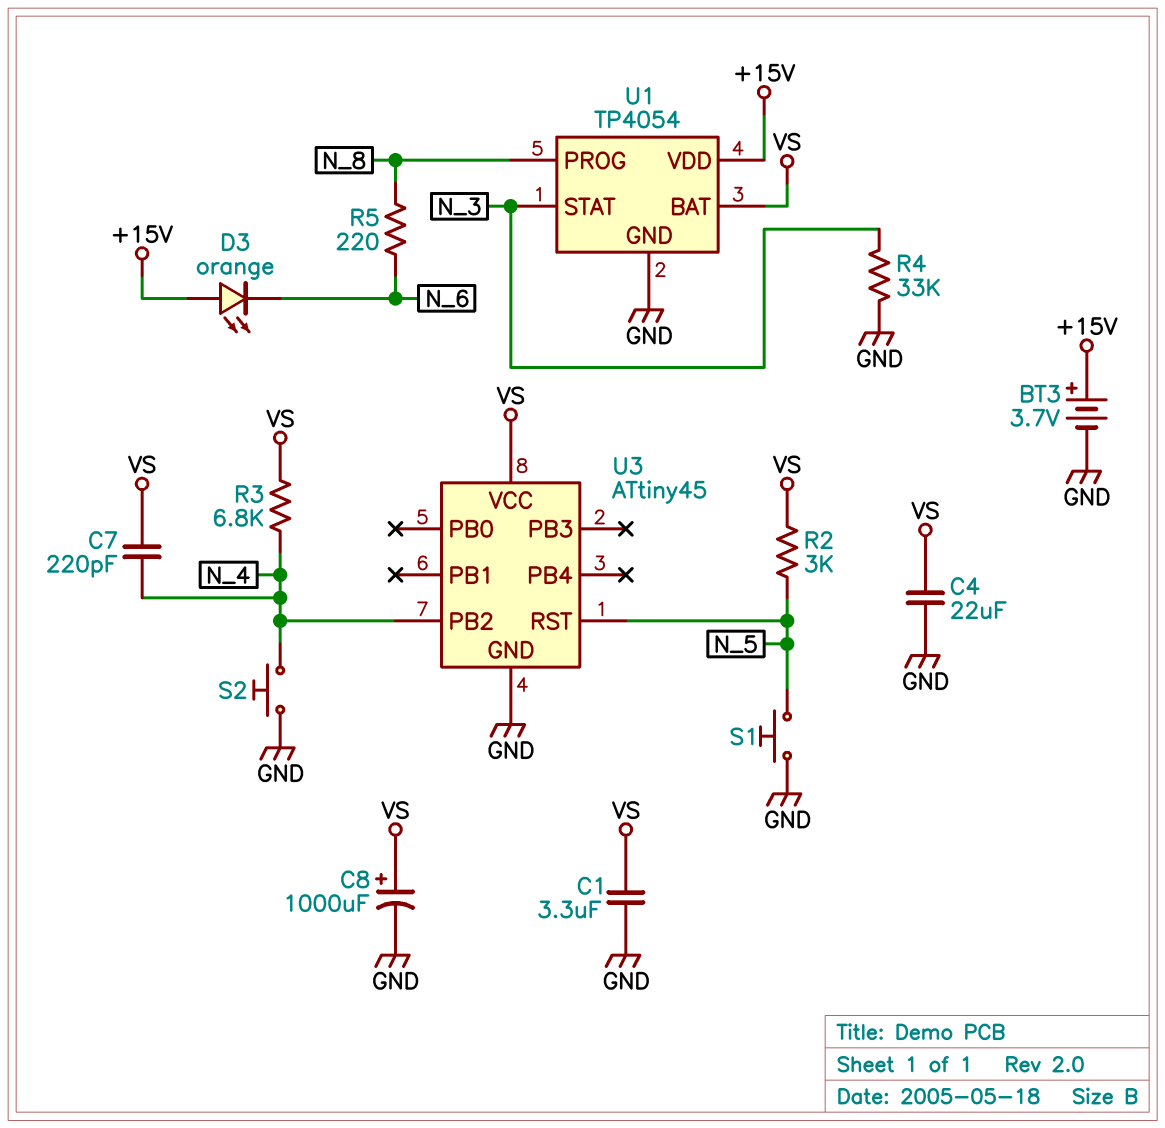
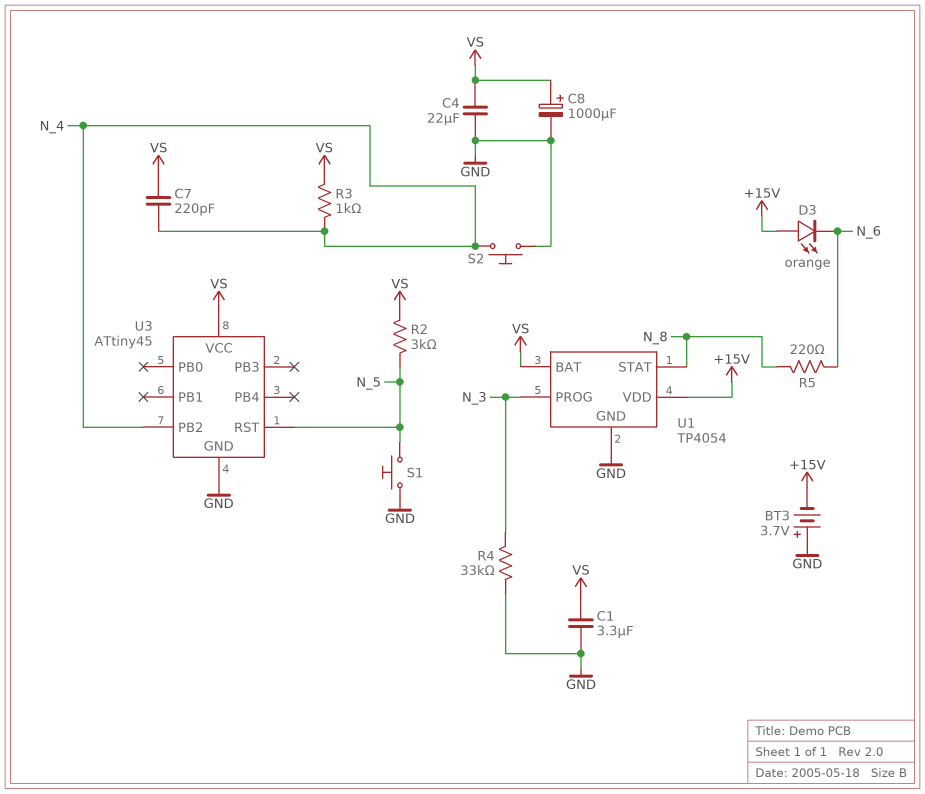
BT3: 3.7V (plus +15V, minus GND) -> 3.7V (plus GND, minus +15V)
R3: 6.8k (N_4, VS) -> 1k (N_4, VS)
U1 pin PROG: N_8 -> N_3
U1 pin STAT: N_3 -> N_8

